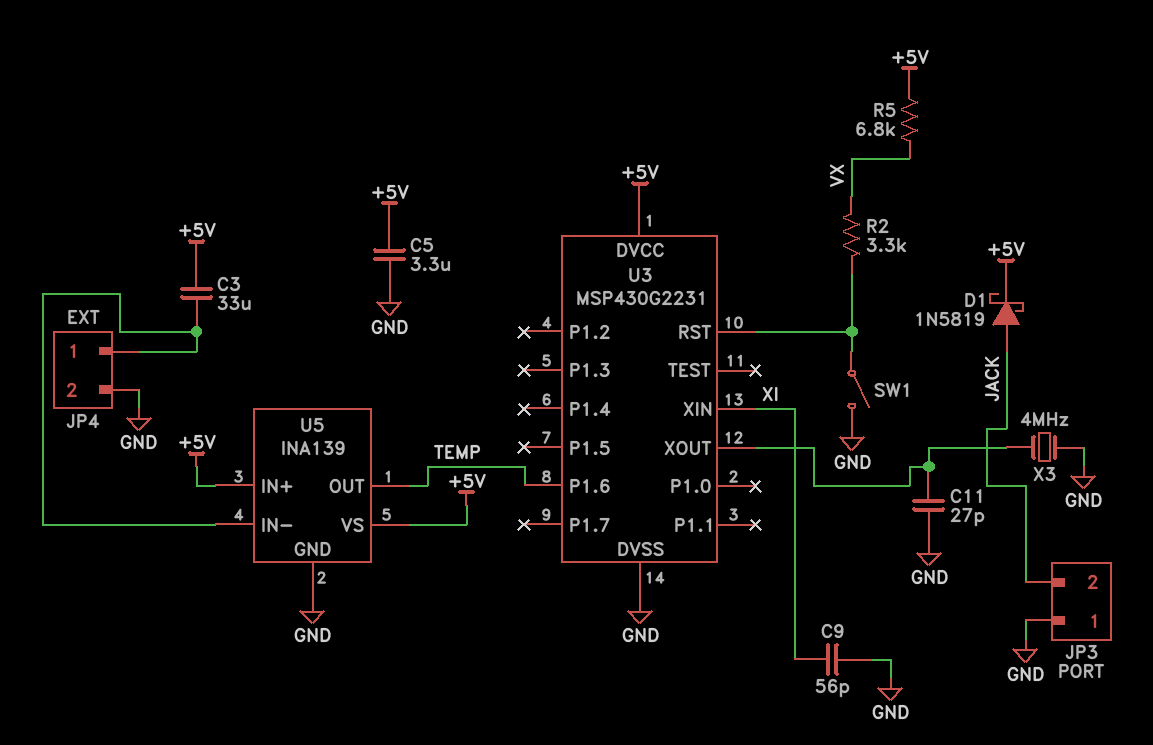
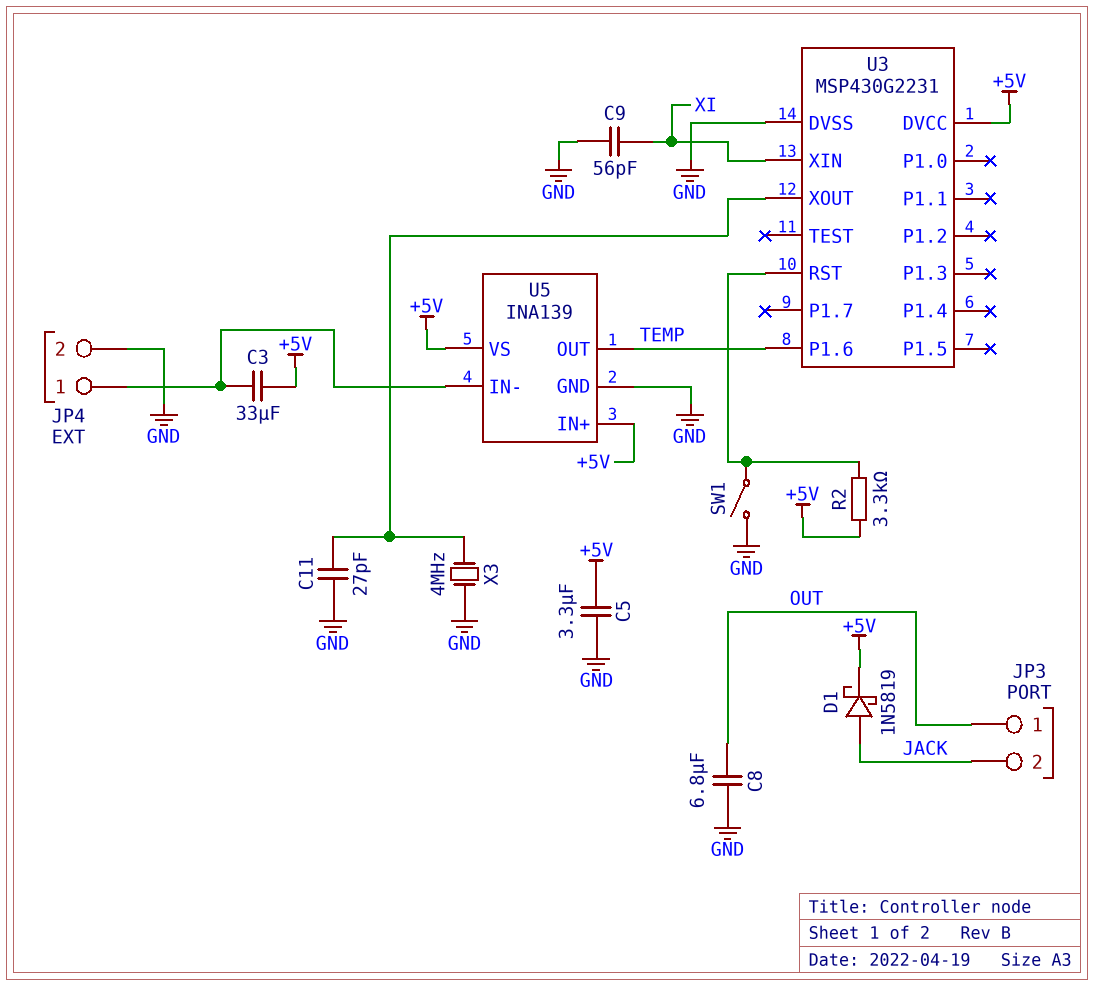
C8: none -> 6.8uF (GND, OUT)
JP3 pin 1: GND -> OUT
R2: 3.3k (U3/RST, VX) -> 3.3k (+5V, U3/RST)
R5: 6.8k (+5V, VX) -> none

